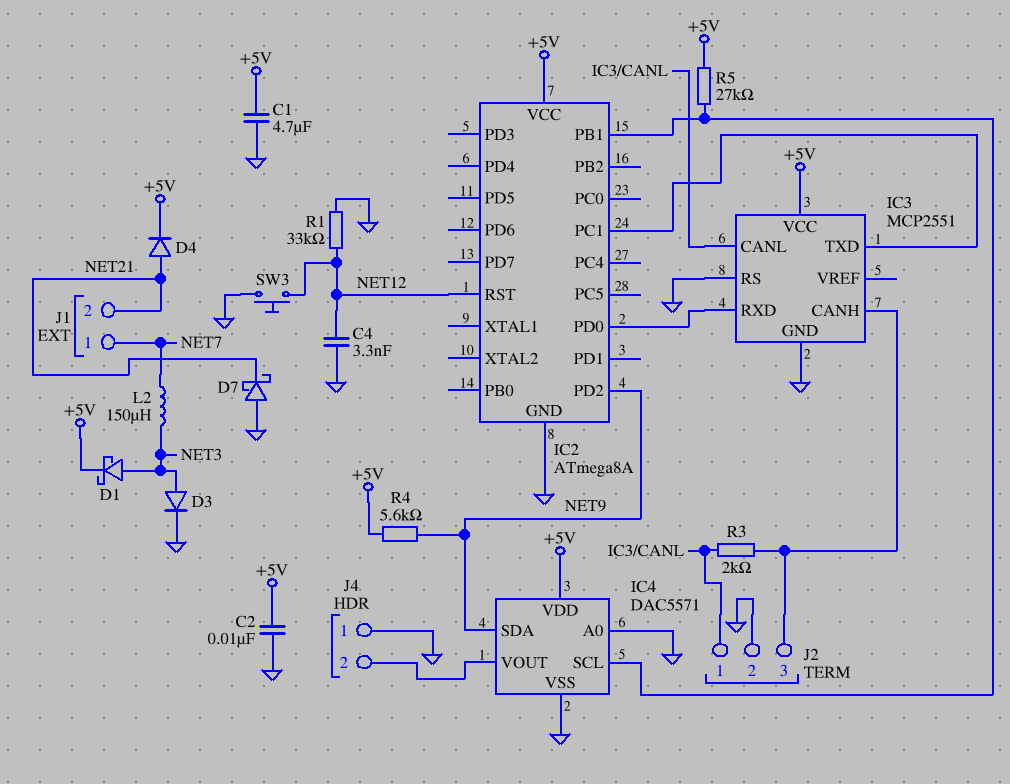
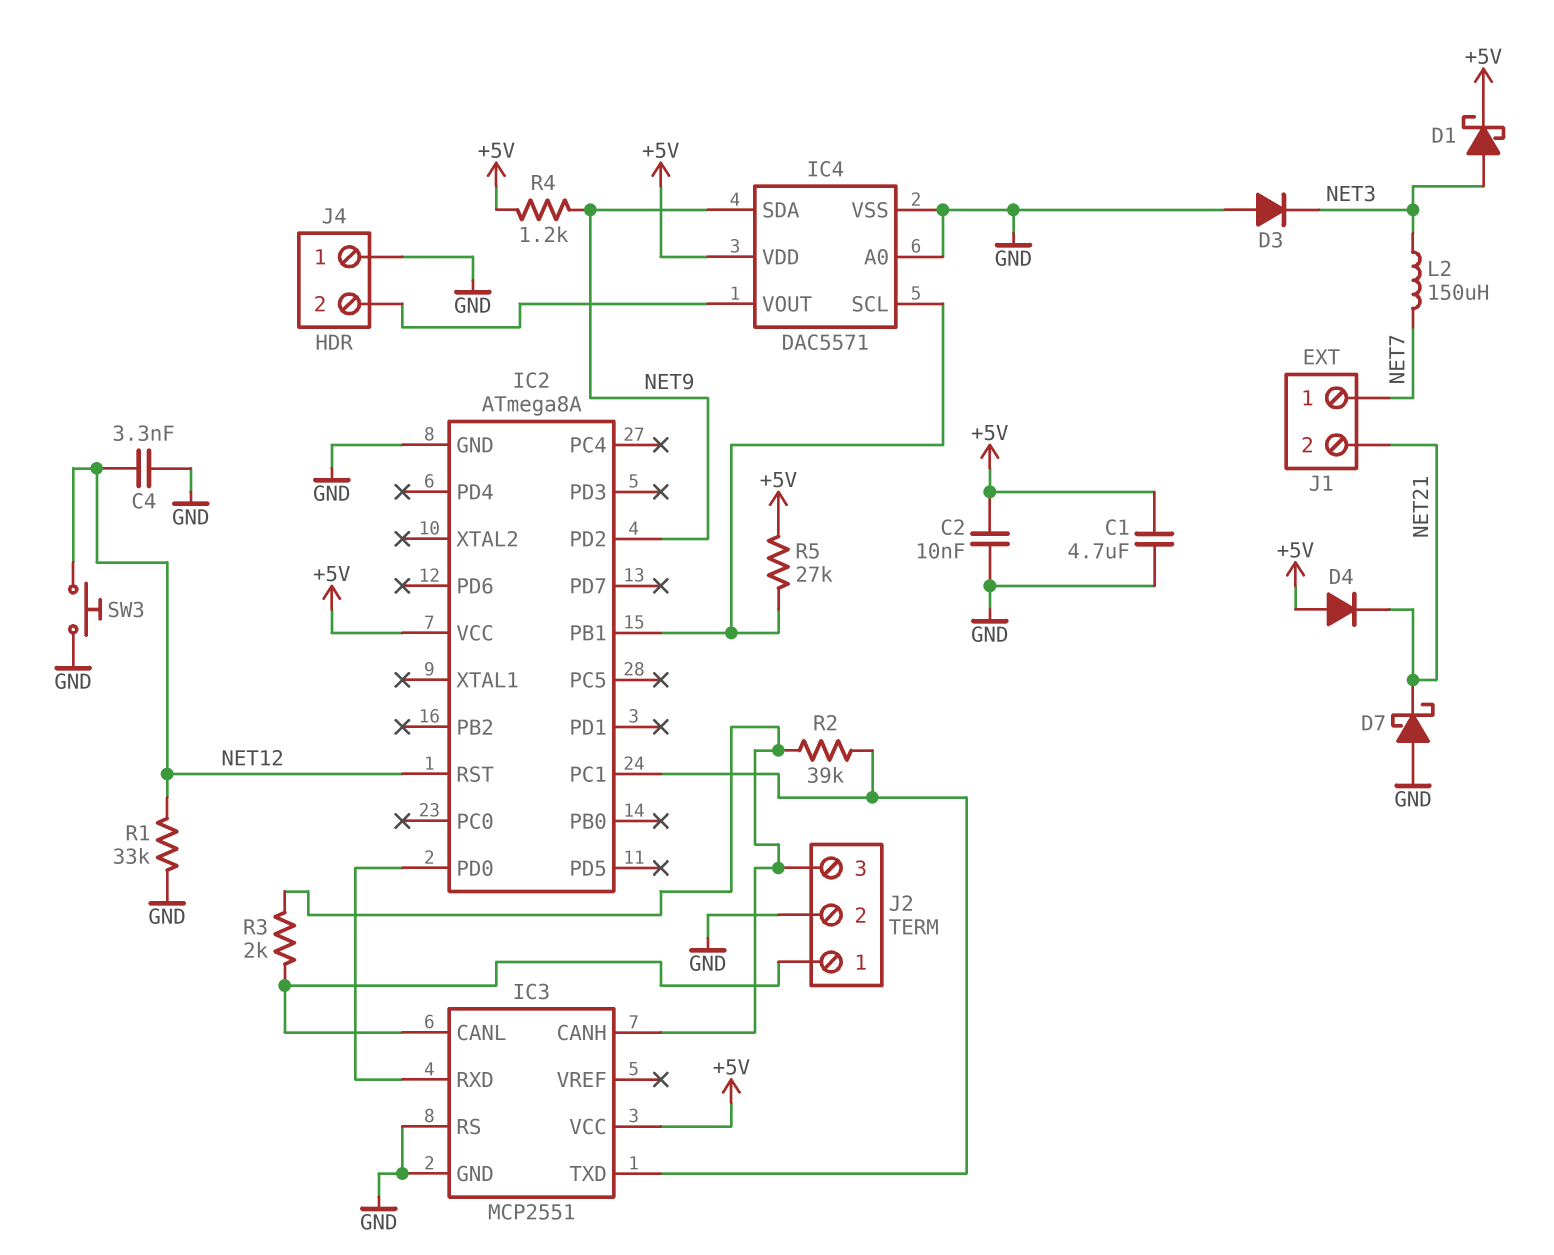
D3: diode (A NET3, K GND) -> diode (A GND, K NET3)
D4: diode (A NET21, K +5V) -> diode (A +5V, K NET21)
R2: none -> 39k (IC2/PC1, IC3/CANH)
R4: 5.6k (+5V, NET9) -> 1.2k (+5V, NET9)

